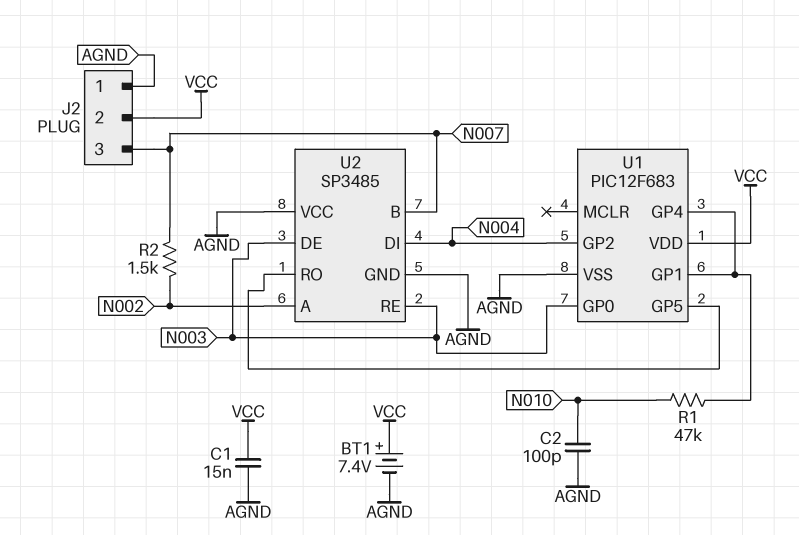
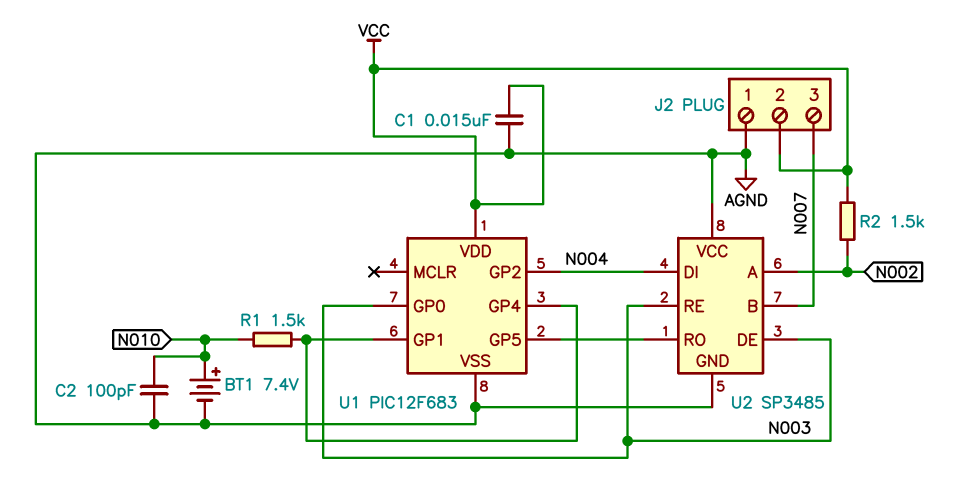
BT1: 7.4V (plus VCC, minus AGND) -> 7.4V (plus N010, minus AGND)
R1: 47k (N010, U1/GP1) -> 1.5k (N010, U1/GP1)
R2: 1.5k (N002, N007) -> 1.5k (N002, VCC)

